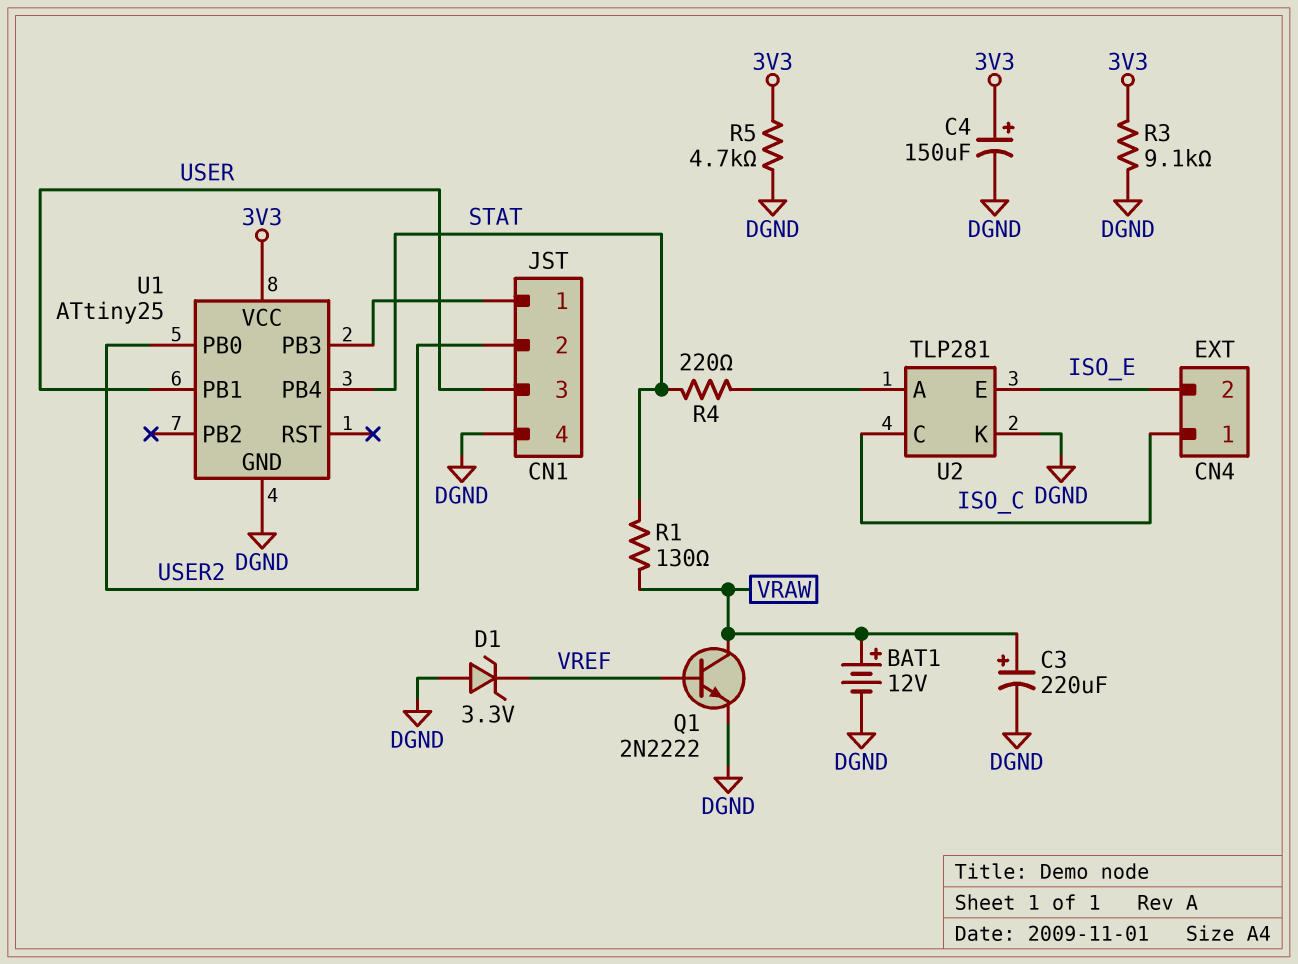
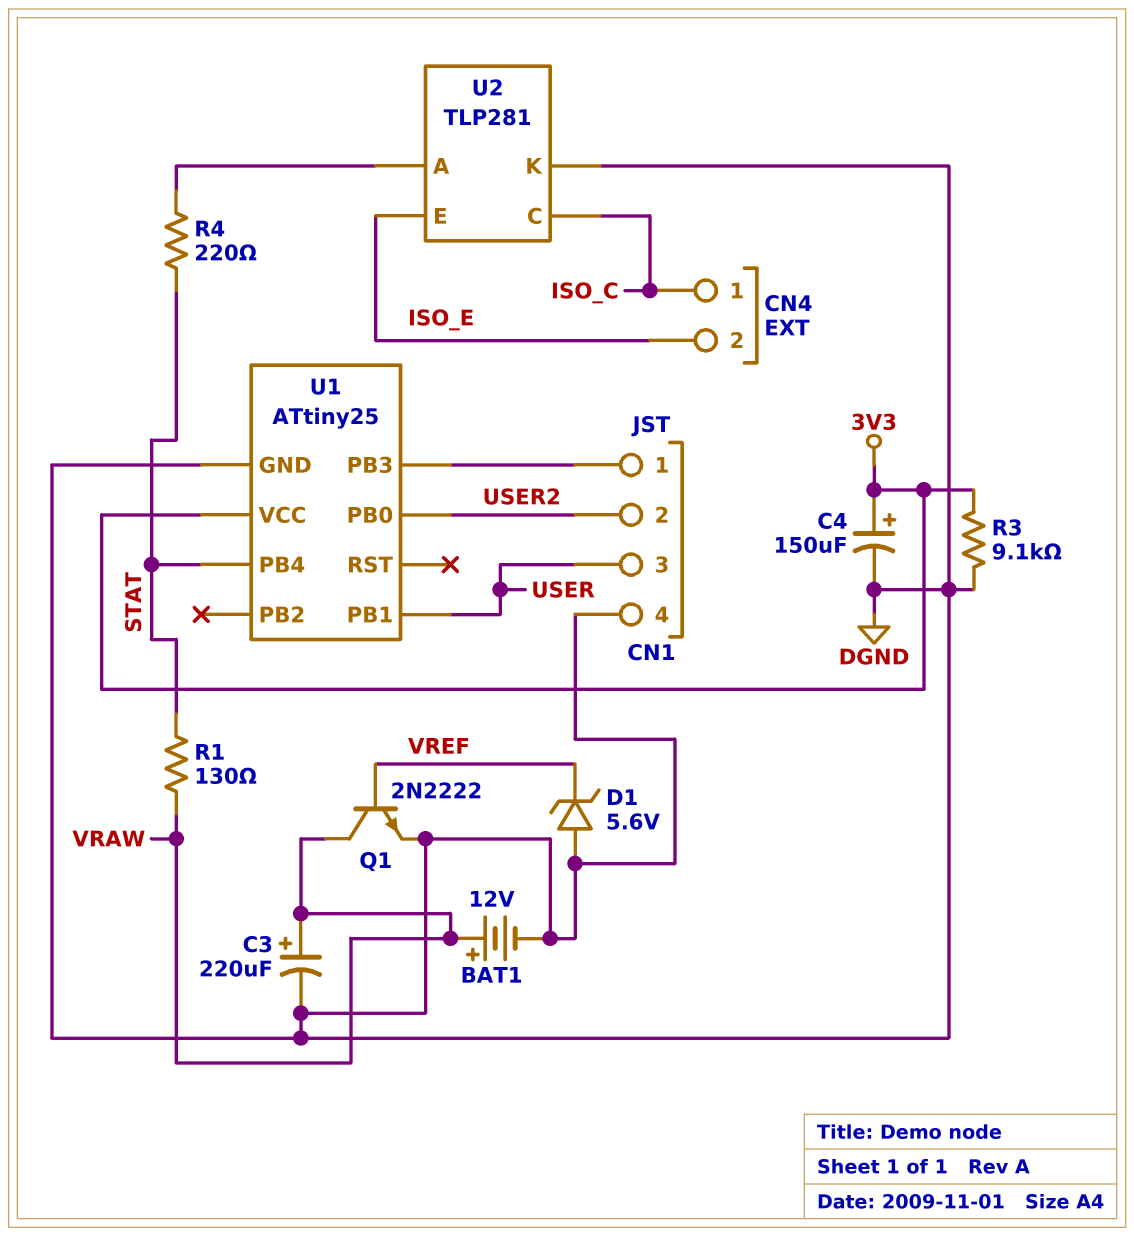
D1: zener 3.3V (A DGND, K VREF) -> zener 5.6V (A DGND, K VREF)
R5: 4.7k (3V3, DGND) -> none

